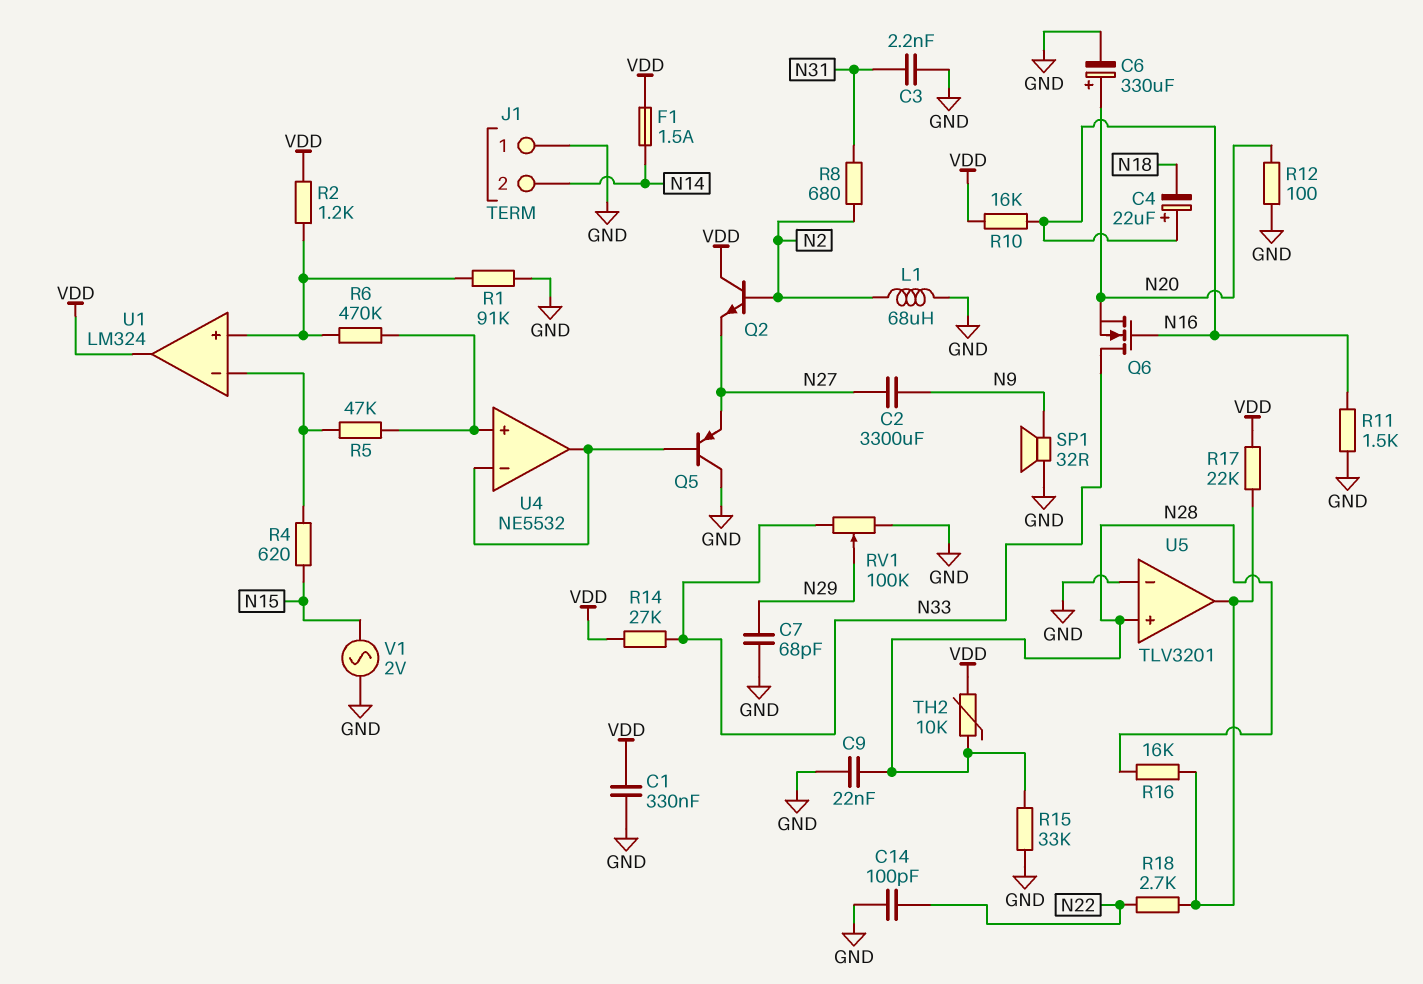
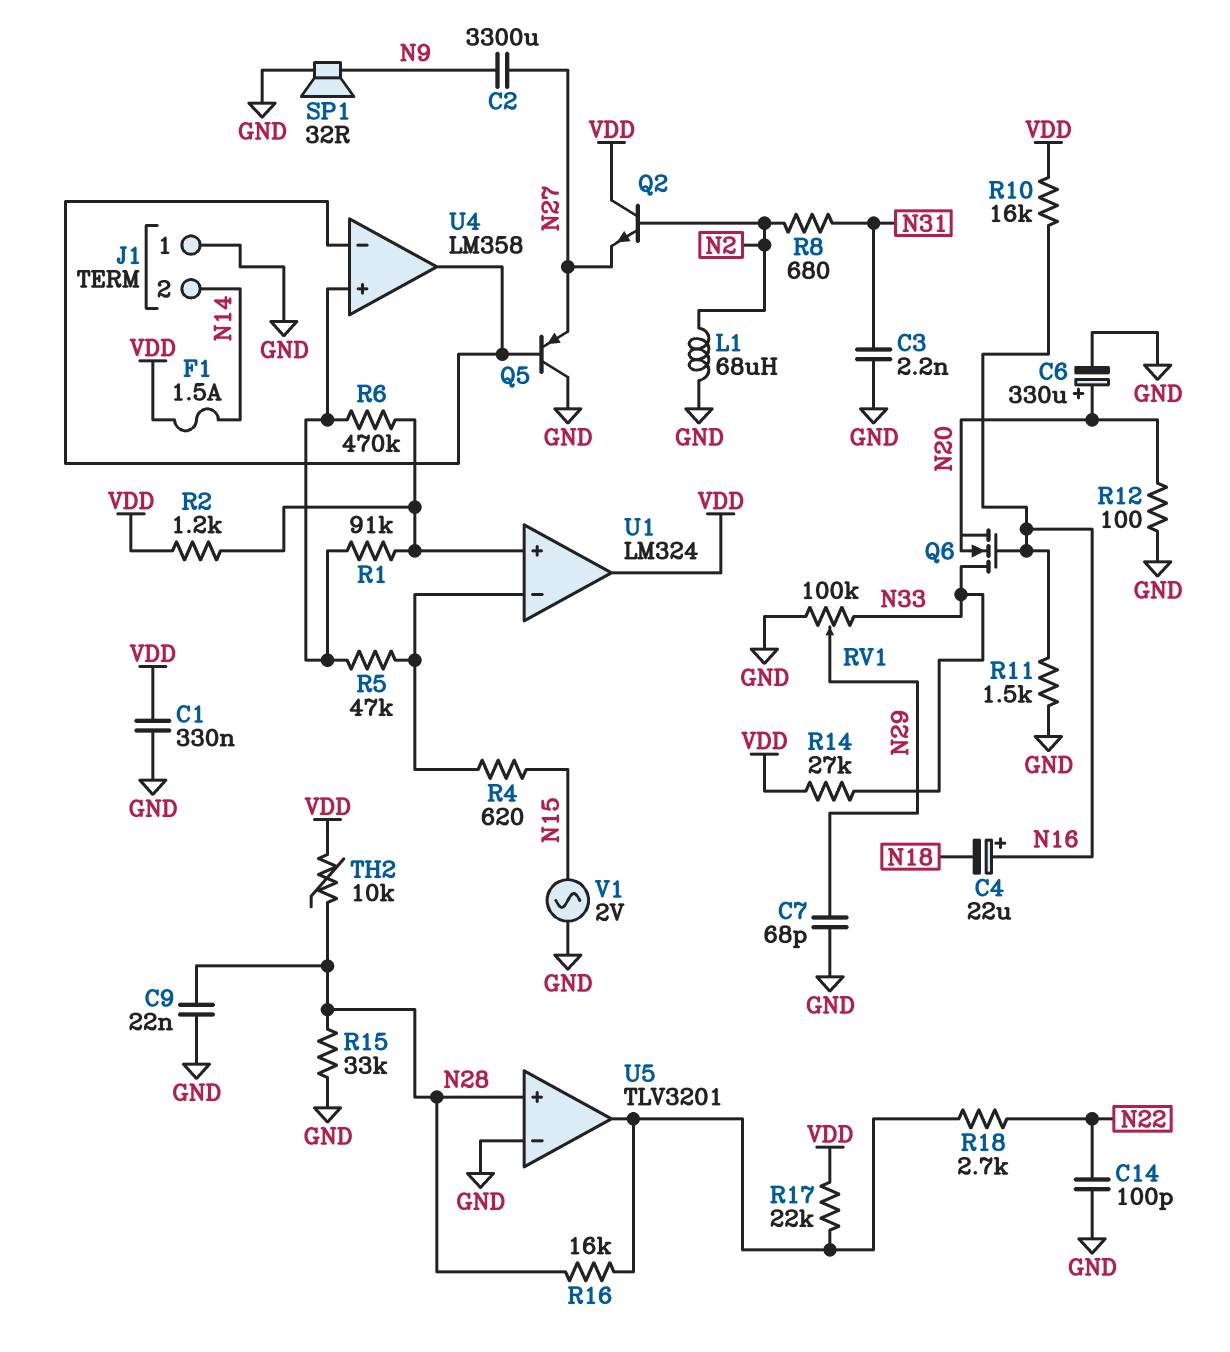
R1: 91k (GND, U1/in+) -> 91k (U1/in+, U4/in+)
U4: NE5532 -> LM358

